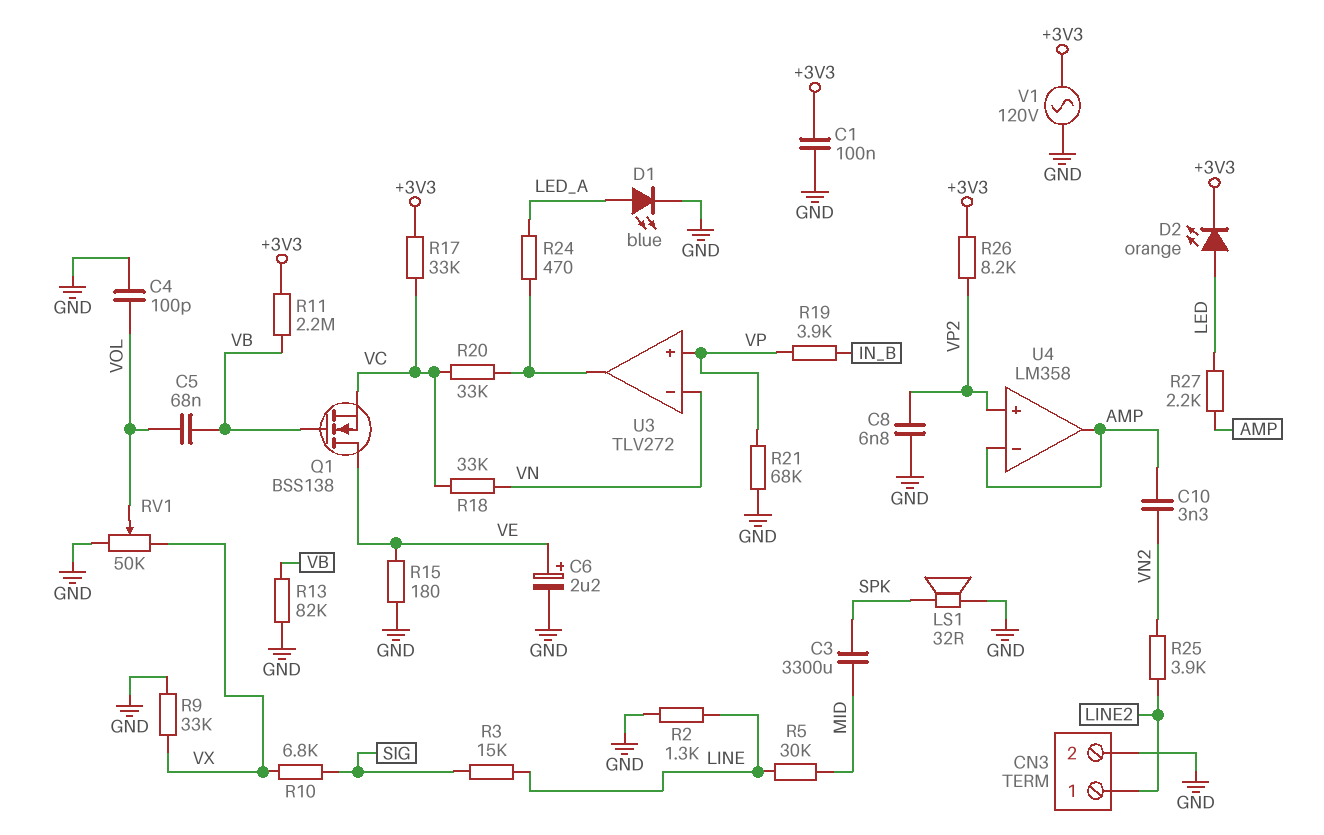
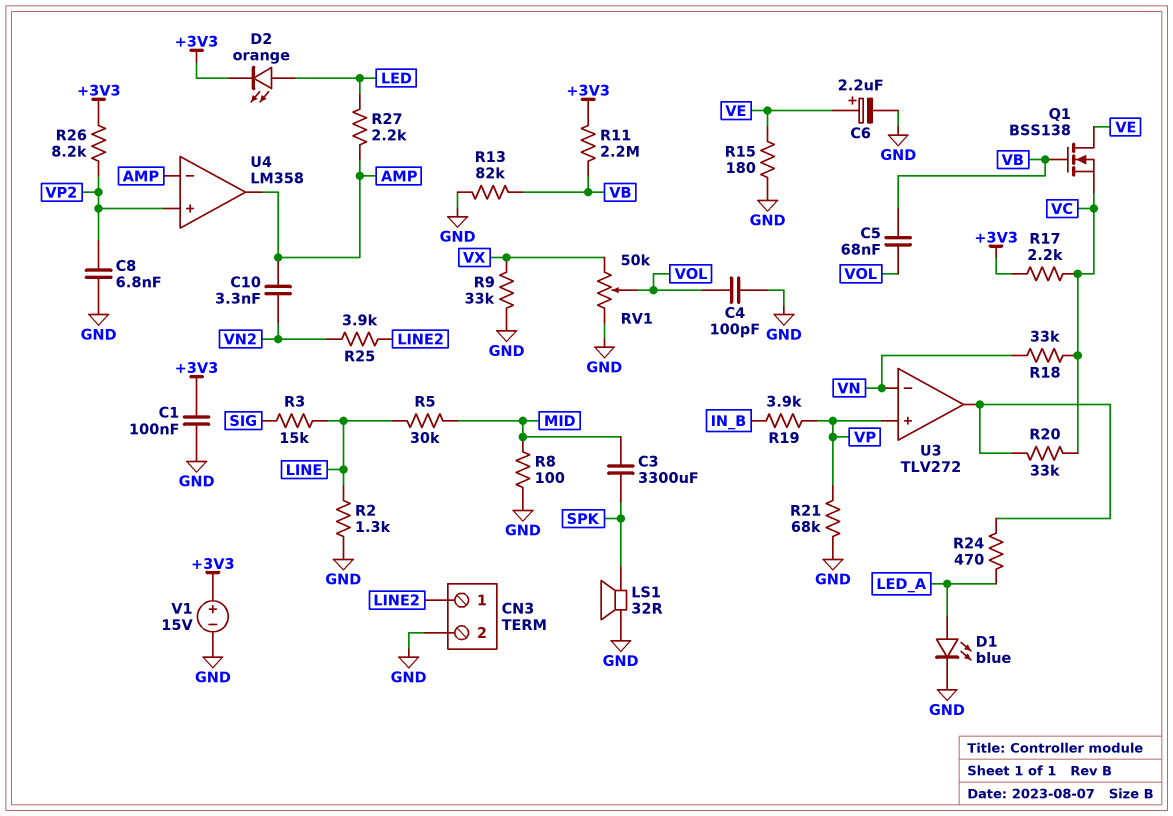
R8: none -> 100 (GND, MID)
R10: 6.8k (SIG, VX) -> none
R17: 33k (+3V3, VC) -> 2.2k (+3V3, VC)
V1: AC 120V (+3V3, GND) -> 15V (plus +3V3, minus GND)

